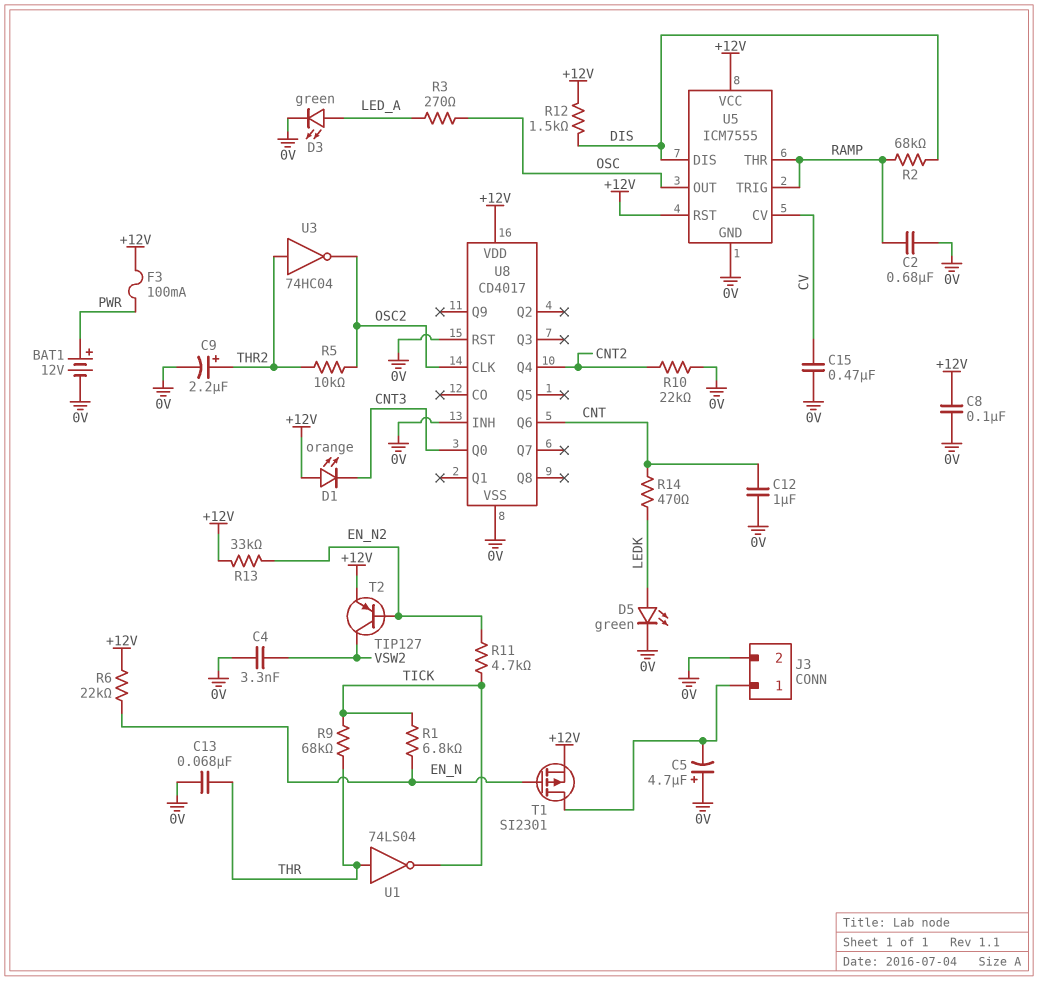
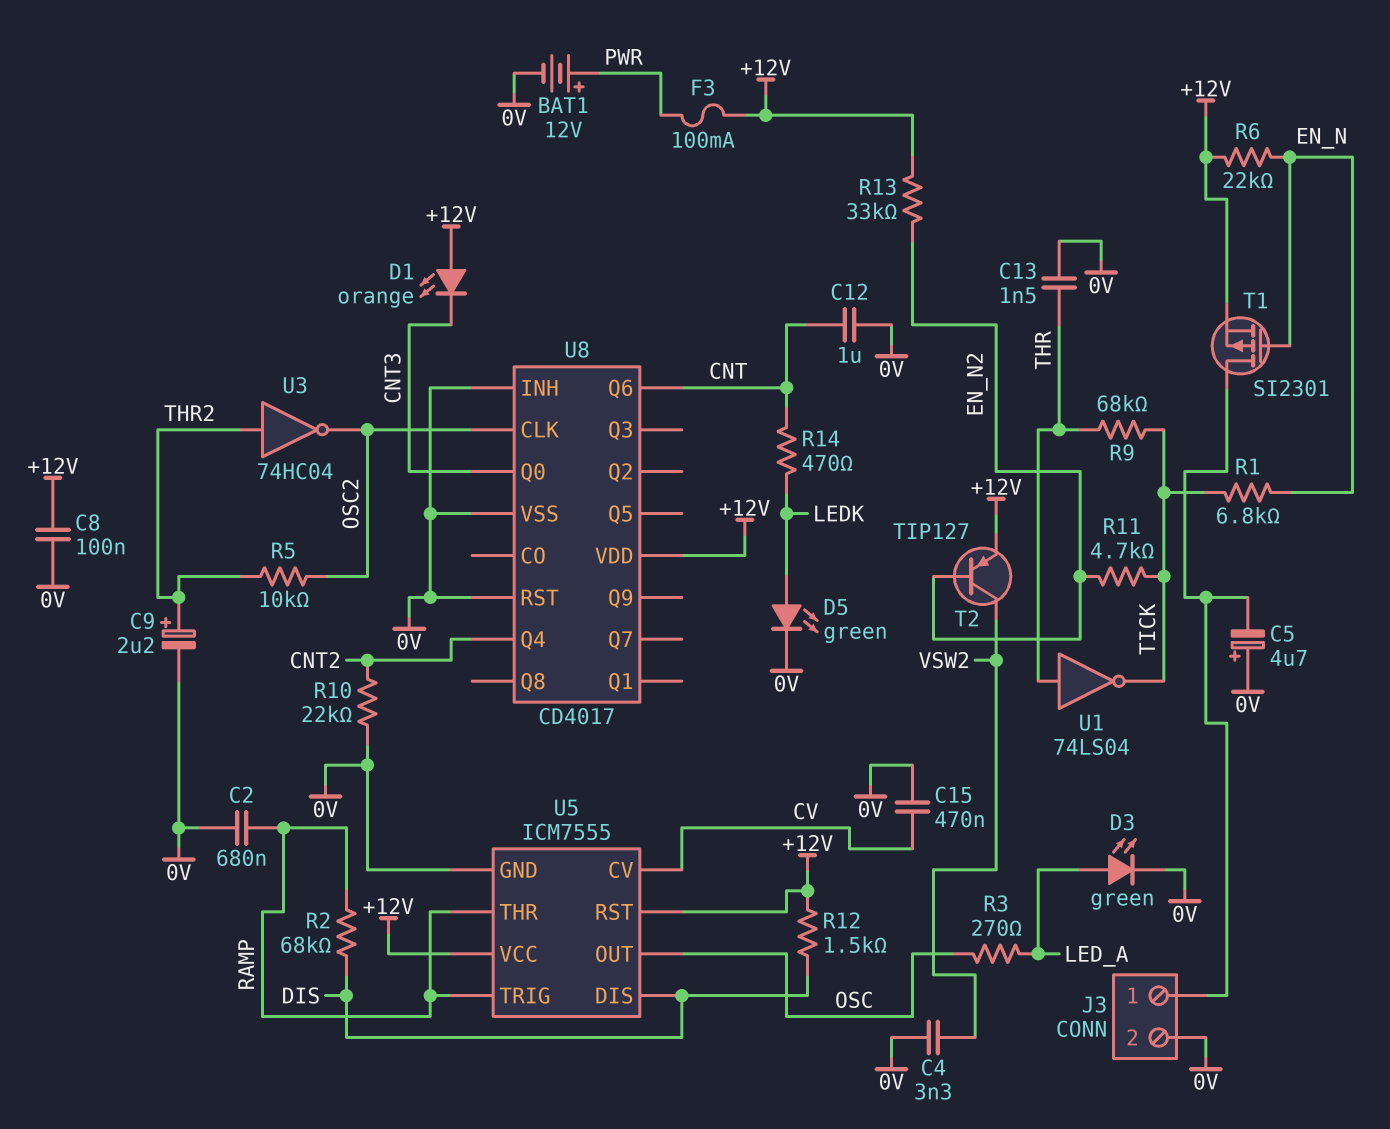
C13: 68nF (0V, THR) -> 1.5nF (0V, THR)

